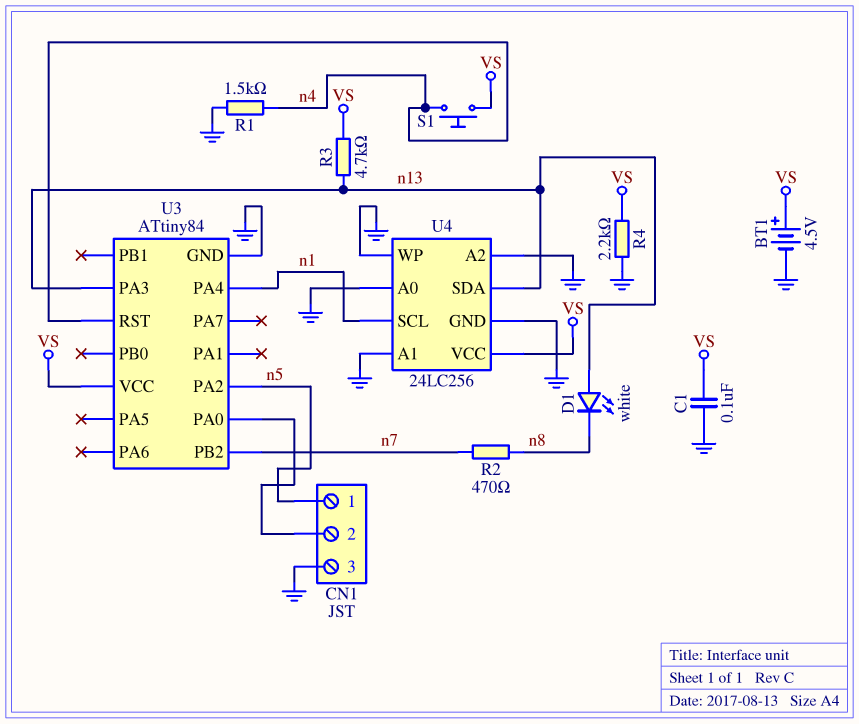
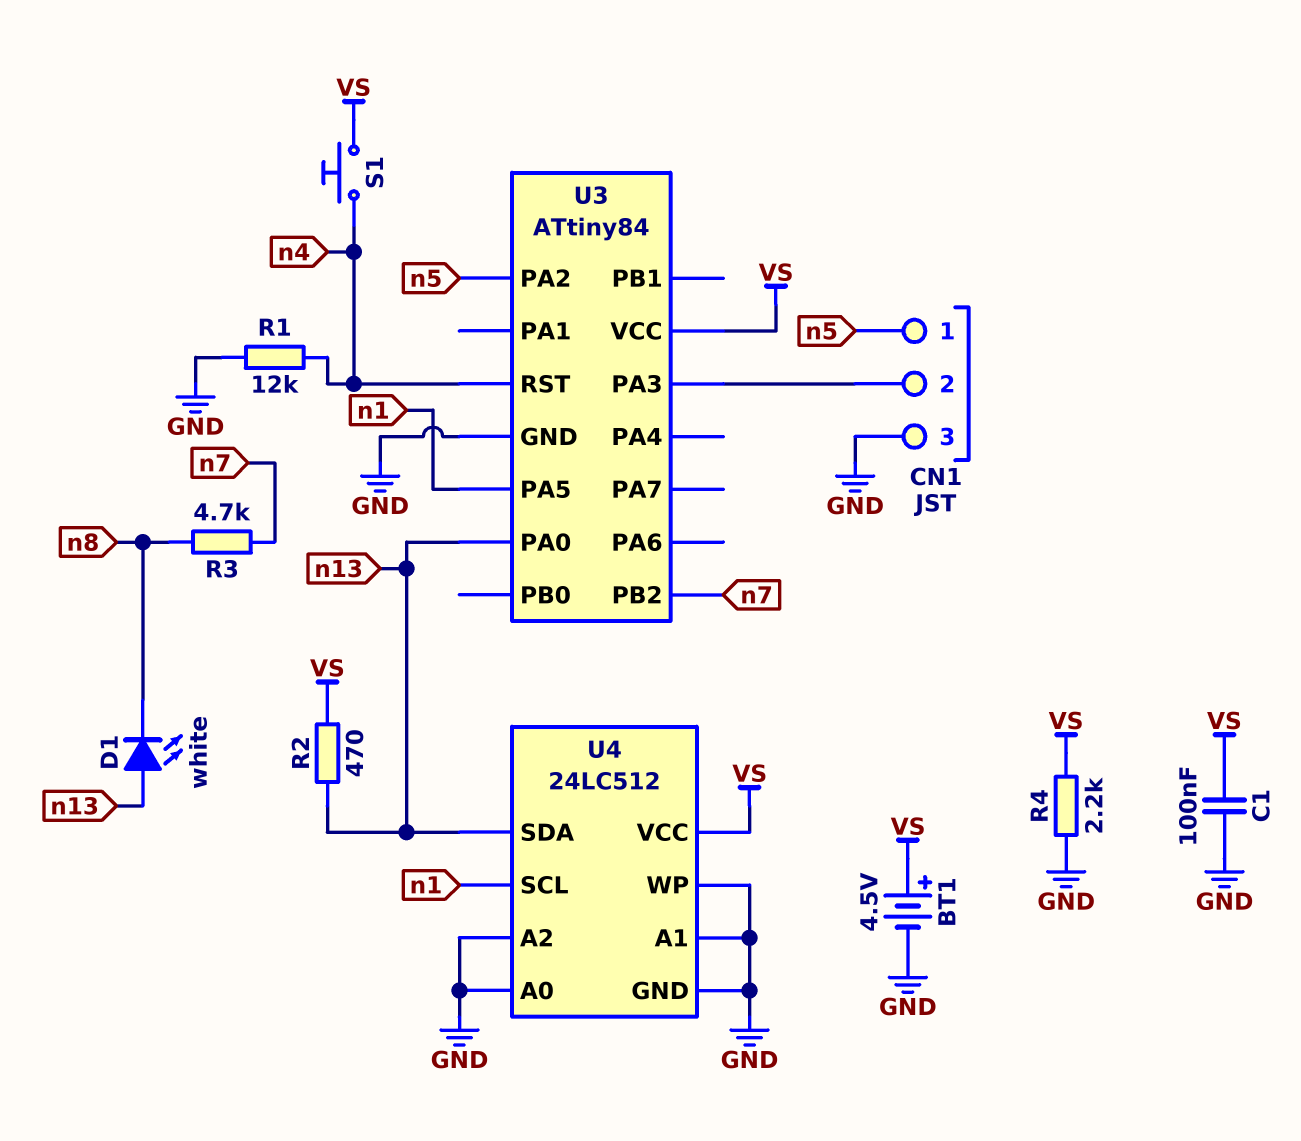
R1: 1.5k (GND, n4) -> 12k (GND, n4)
R2: 470 (n7, n8) -> 470 (VS, n13)
R3: 4.7k (VS, n13) -> 4.7k (n7, n8)
U3 pin PA0: CN1/2 -> n13
U3 pin PA3: n13 -> CN1/2
U3 pin PA4: n1 -> none
U3 pin PA5: none -> n1
U4: 24LC256 -> 24LC512

